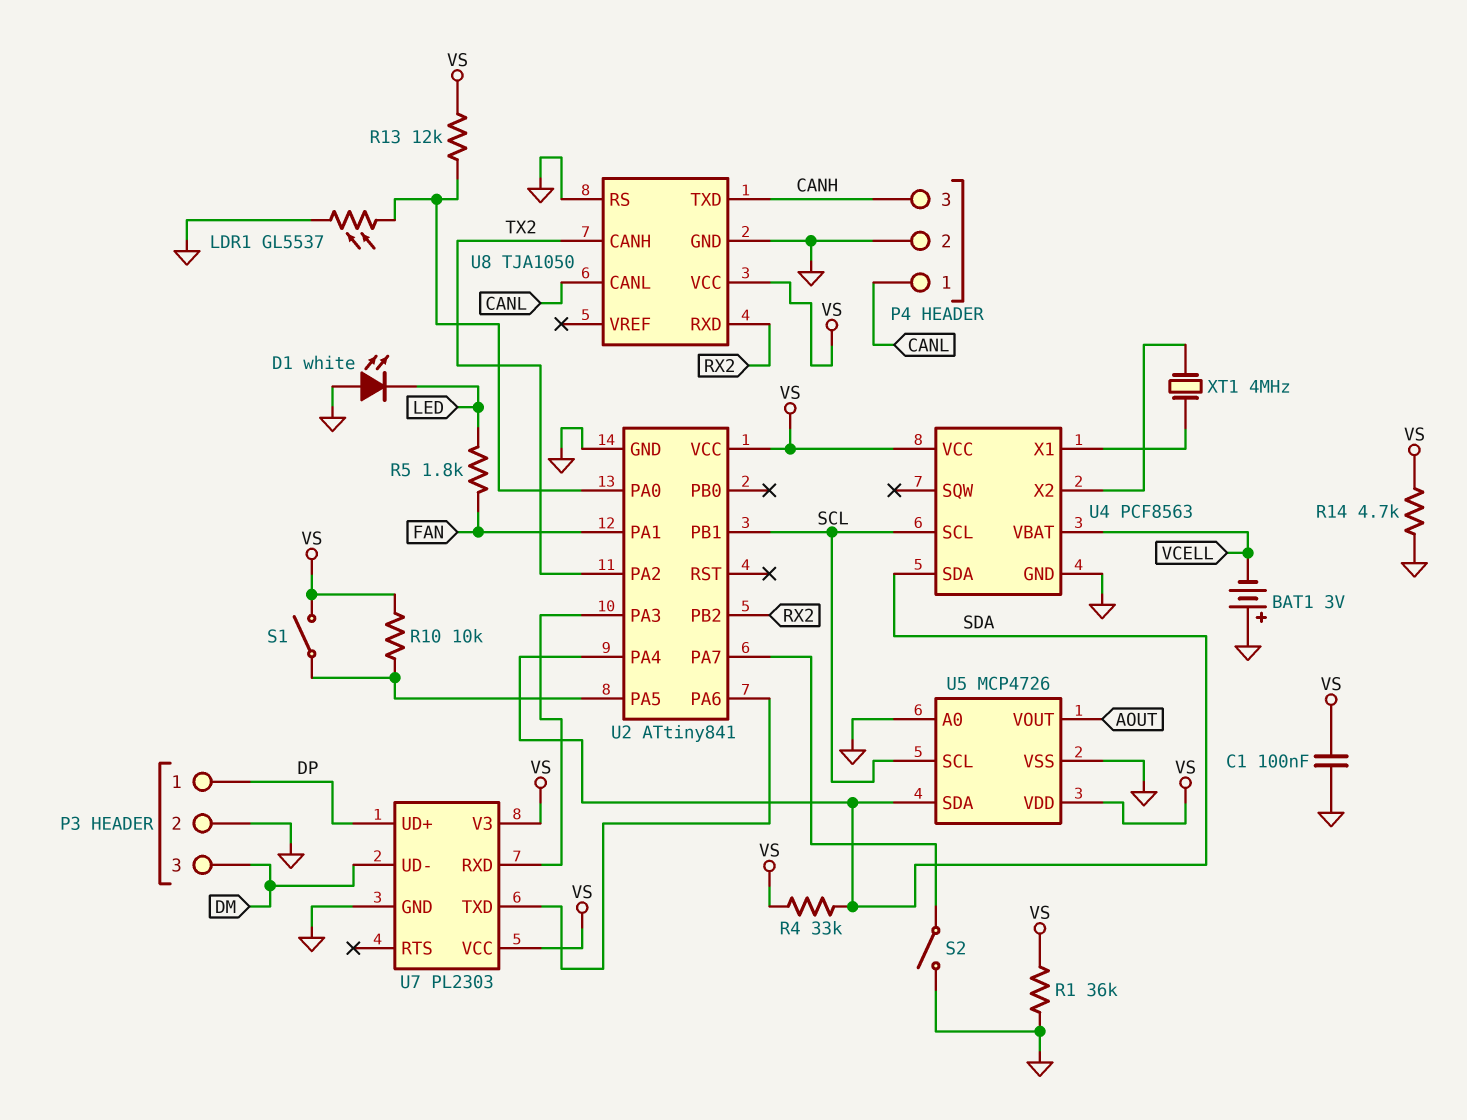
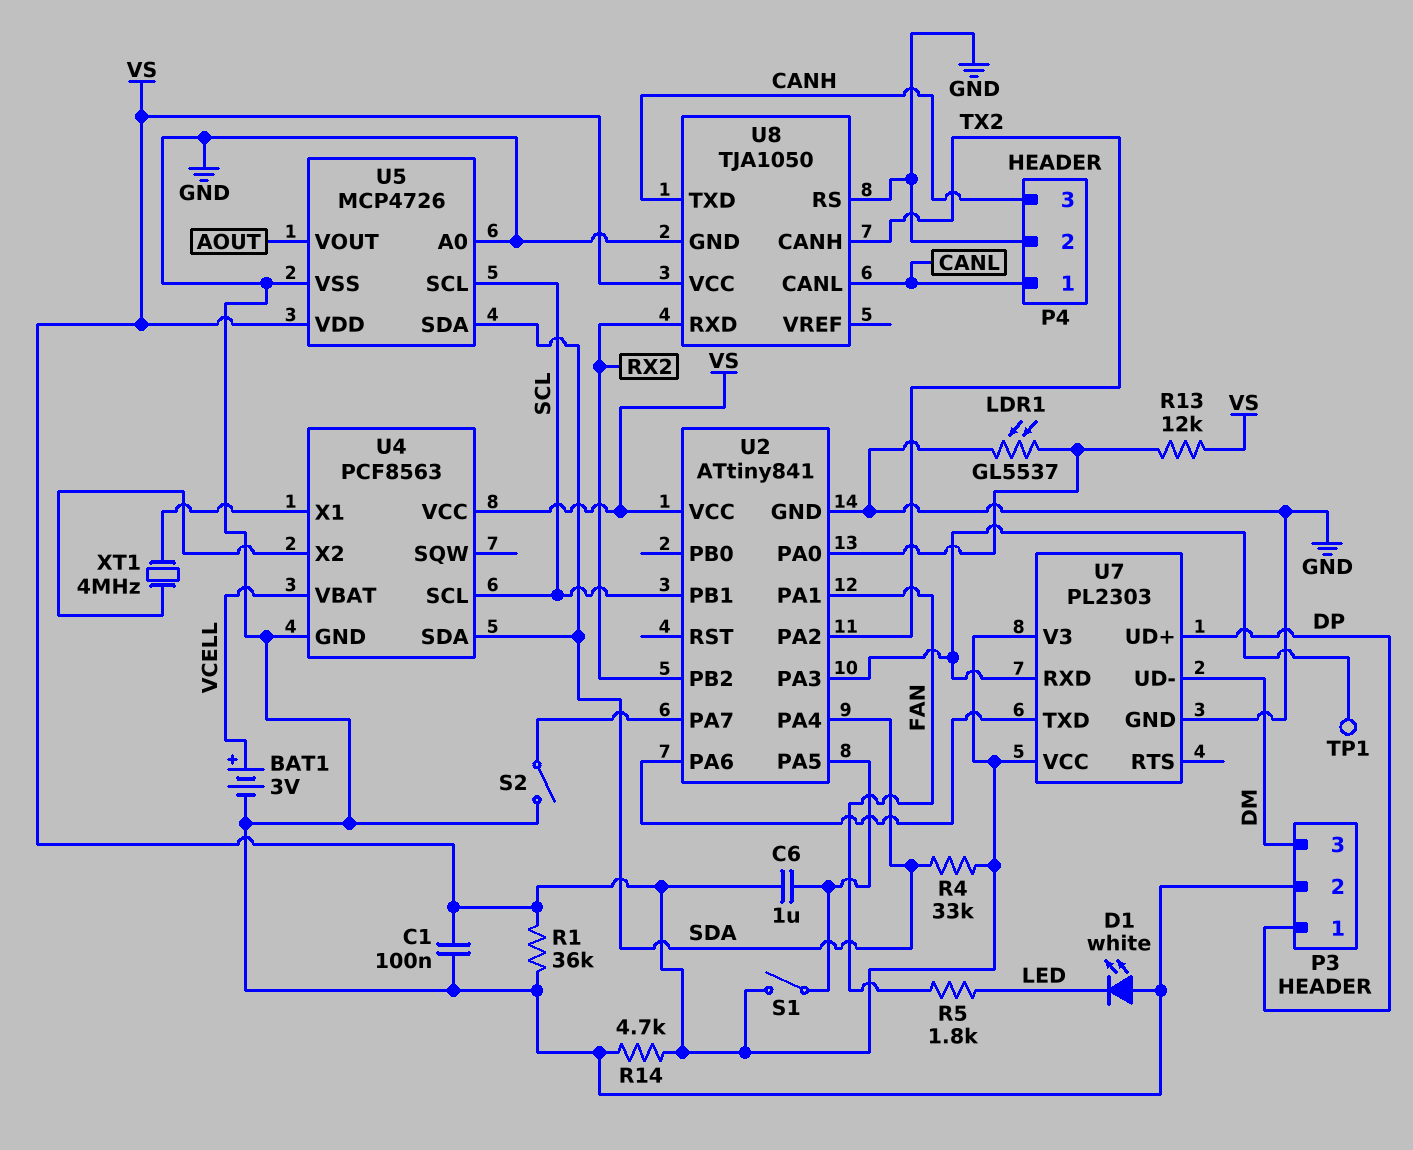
BAT1: 3V (plus GND, minus VCELL) -> 3V (plus VCELL, minus GND)
C6: none -> 1uF (U2/PA5, VS)
R10: 10k (U2/PA5, VS) -> none
TP1: none -> test point (U2/PA3)

